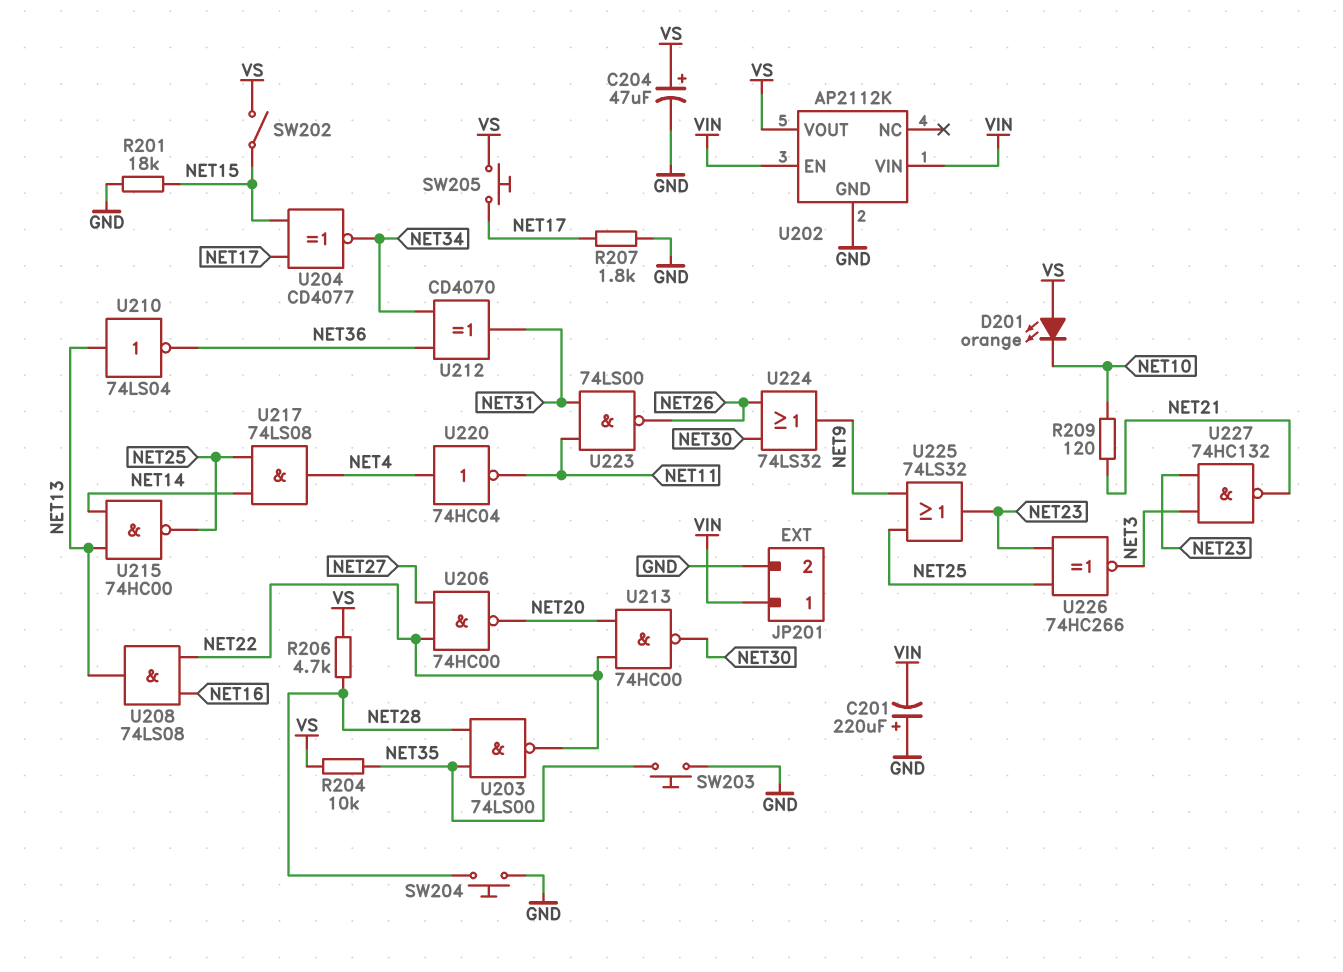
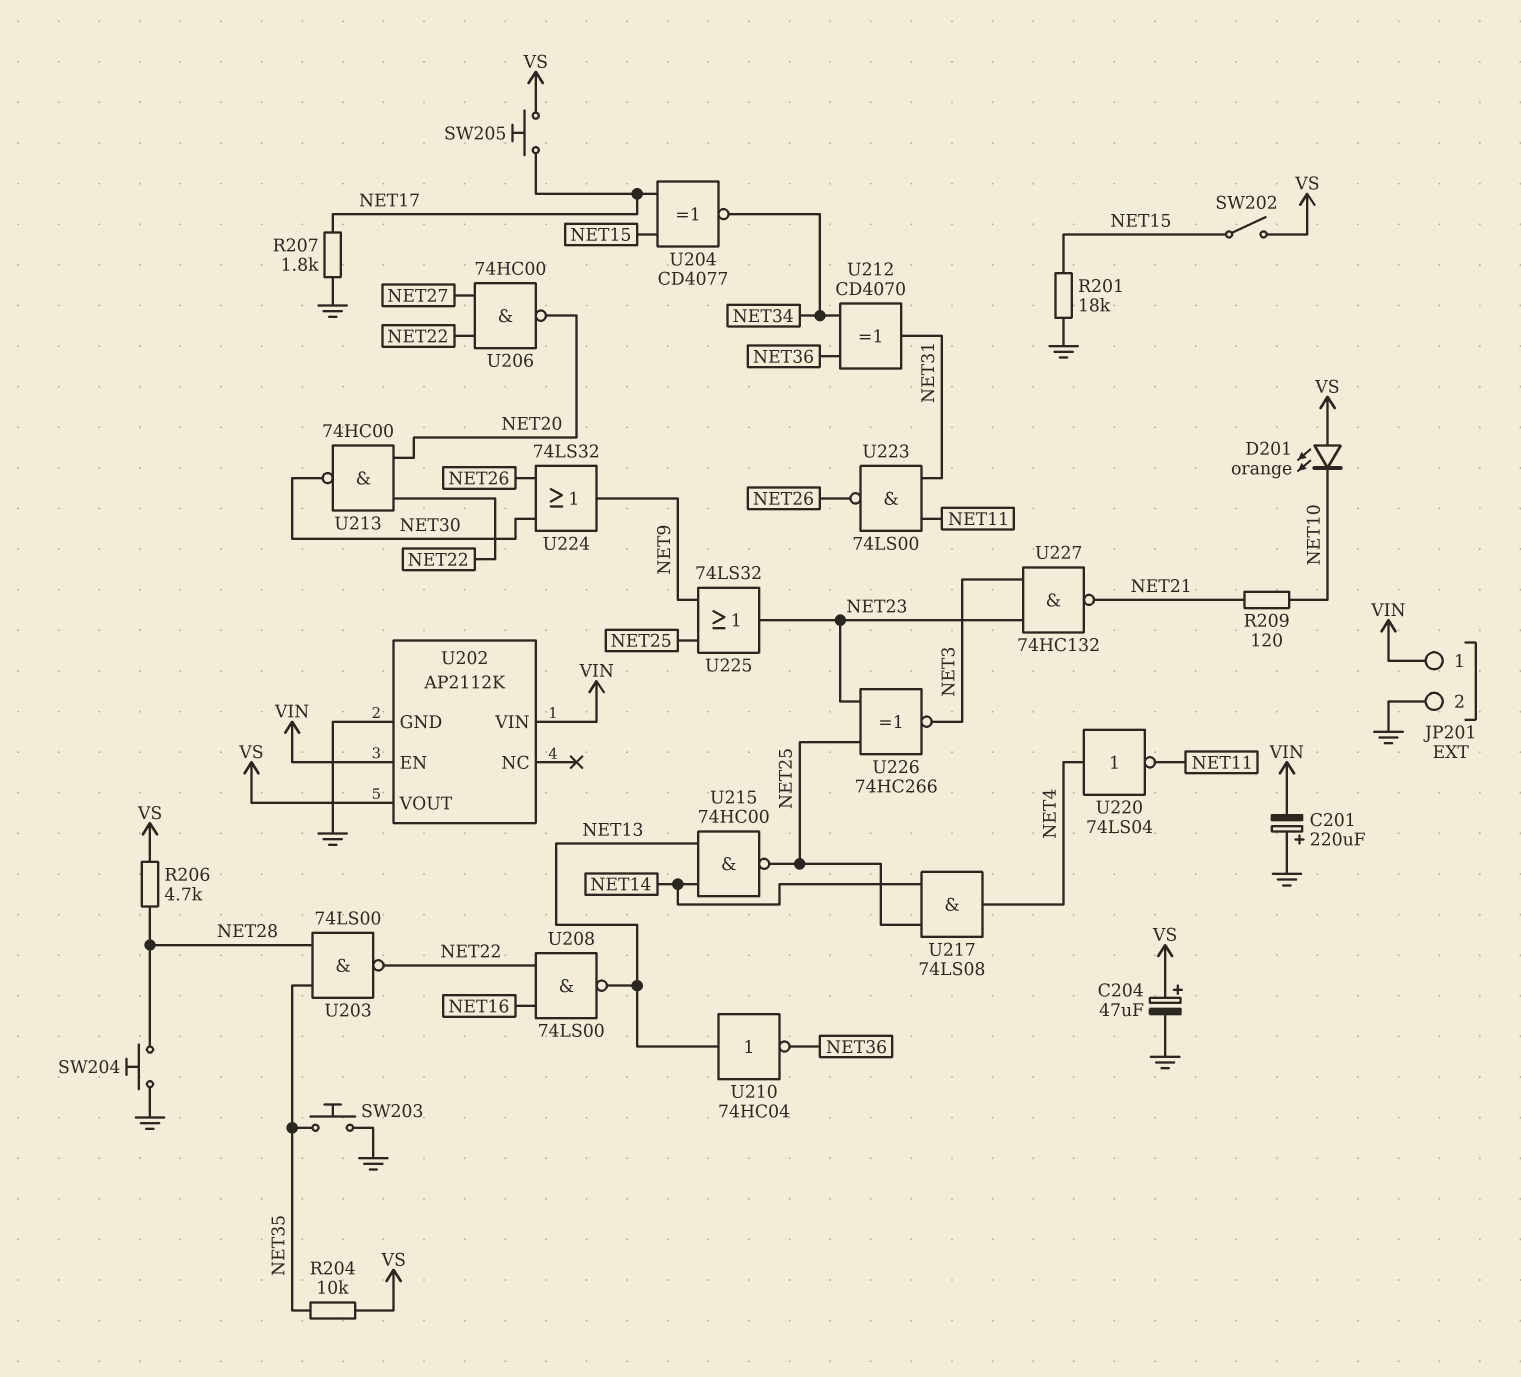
U208: AND 74LS08 (in NET16, in NET22, out NET13) -> NAND 74LS00 (in NET16, in NET22, out NET13)
U210: NOT 74LS04 (in NET13, out NET36) -> NOT 74HC04 (in NET13, out NET36)
U220: NOT 74HC04 (in NET4, out NET11) -> NOT 74LS04 (in NET4, out NET11)

